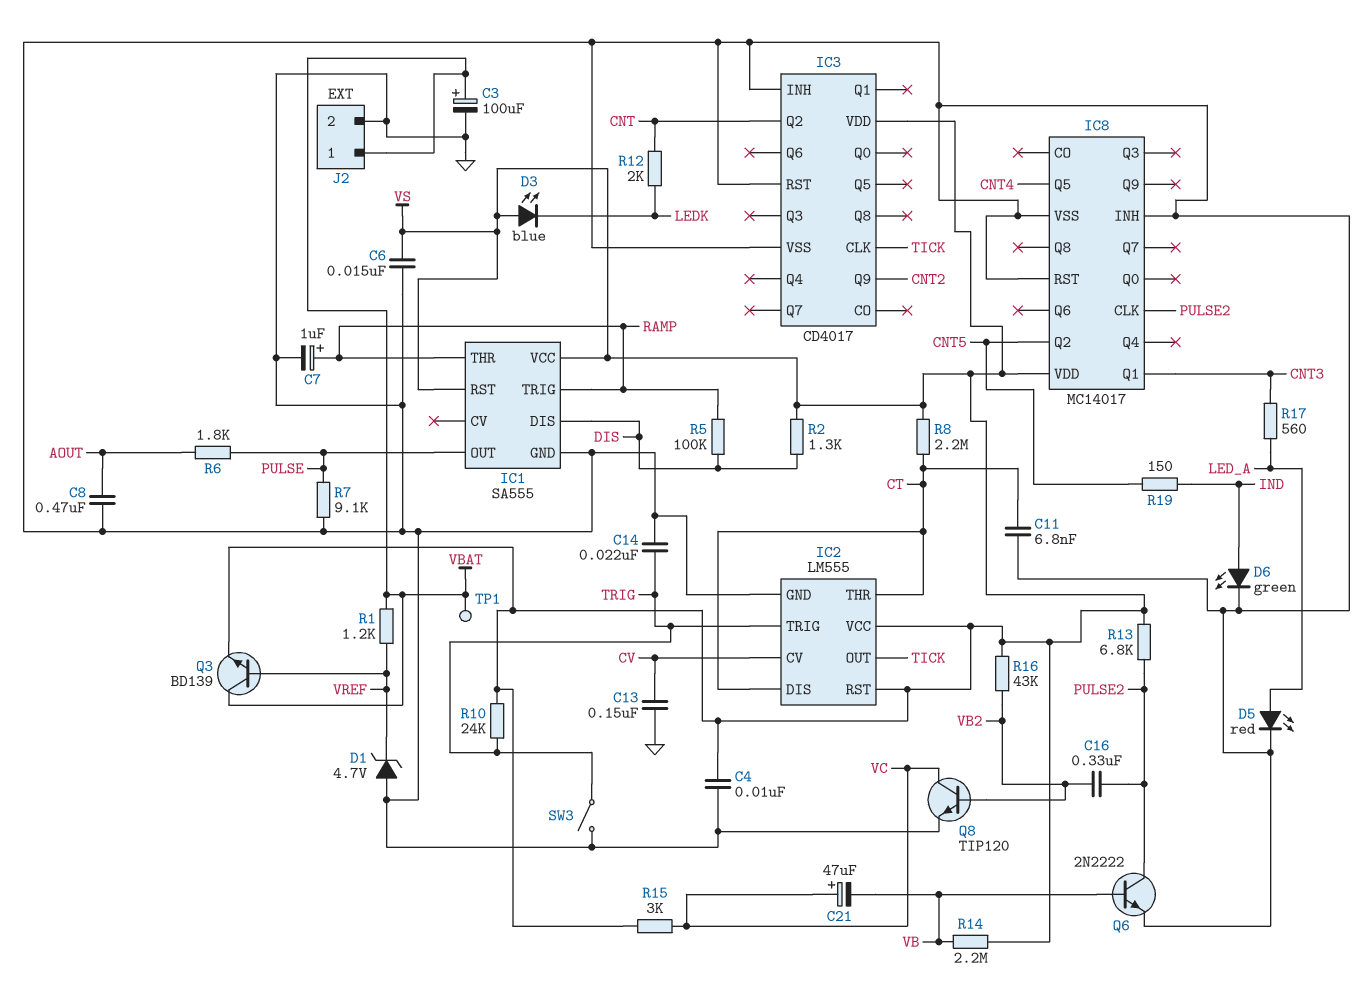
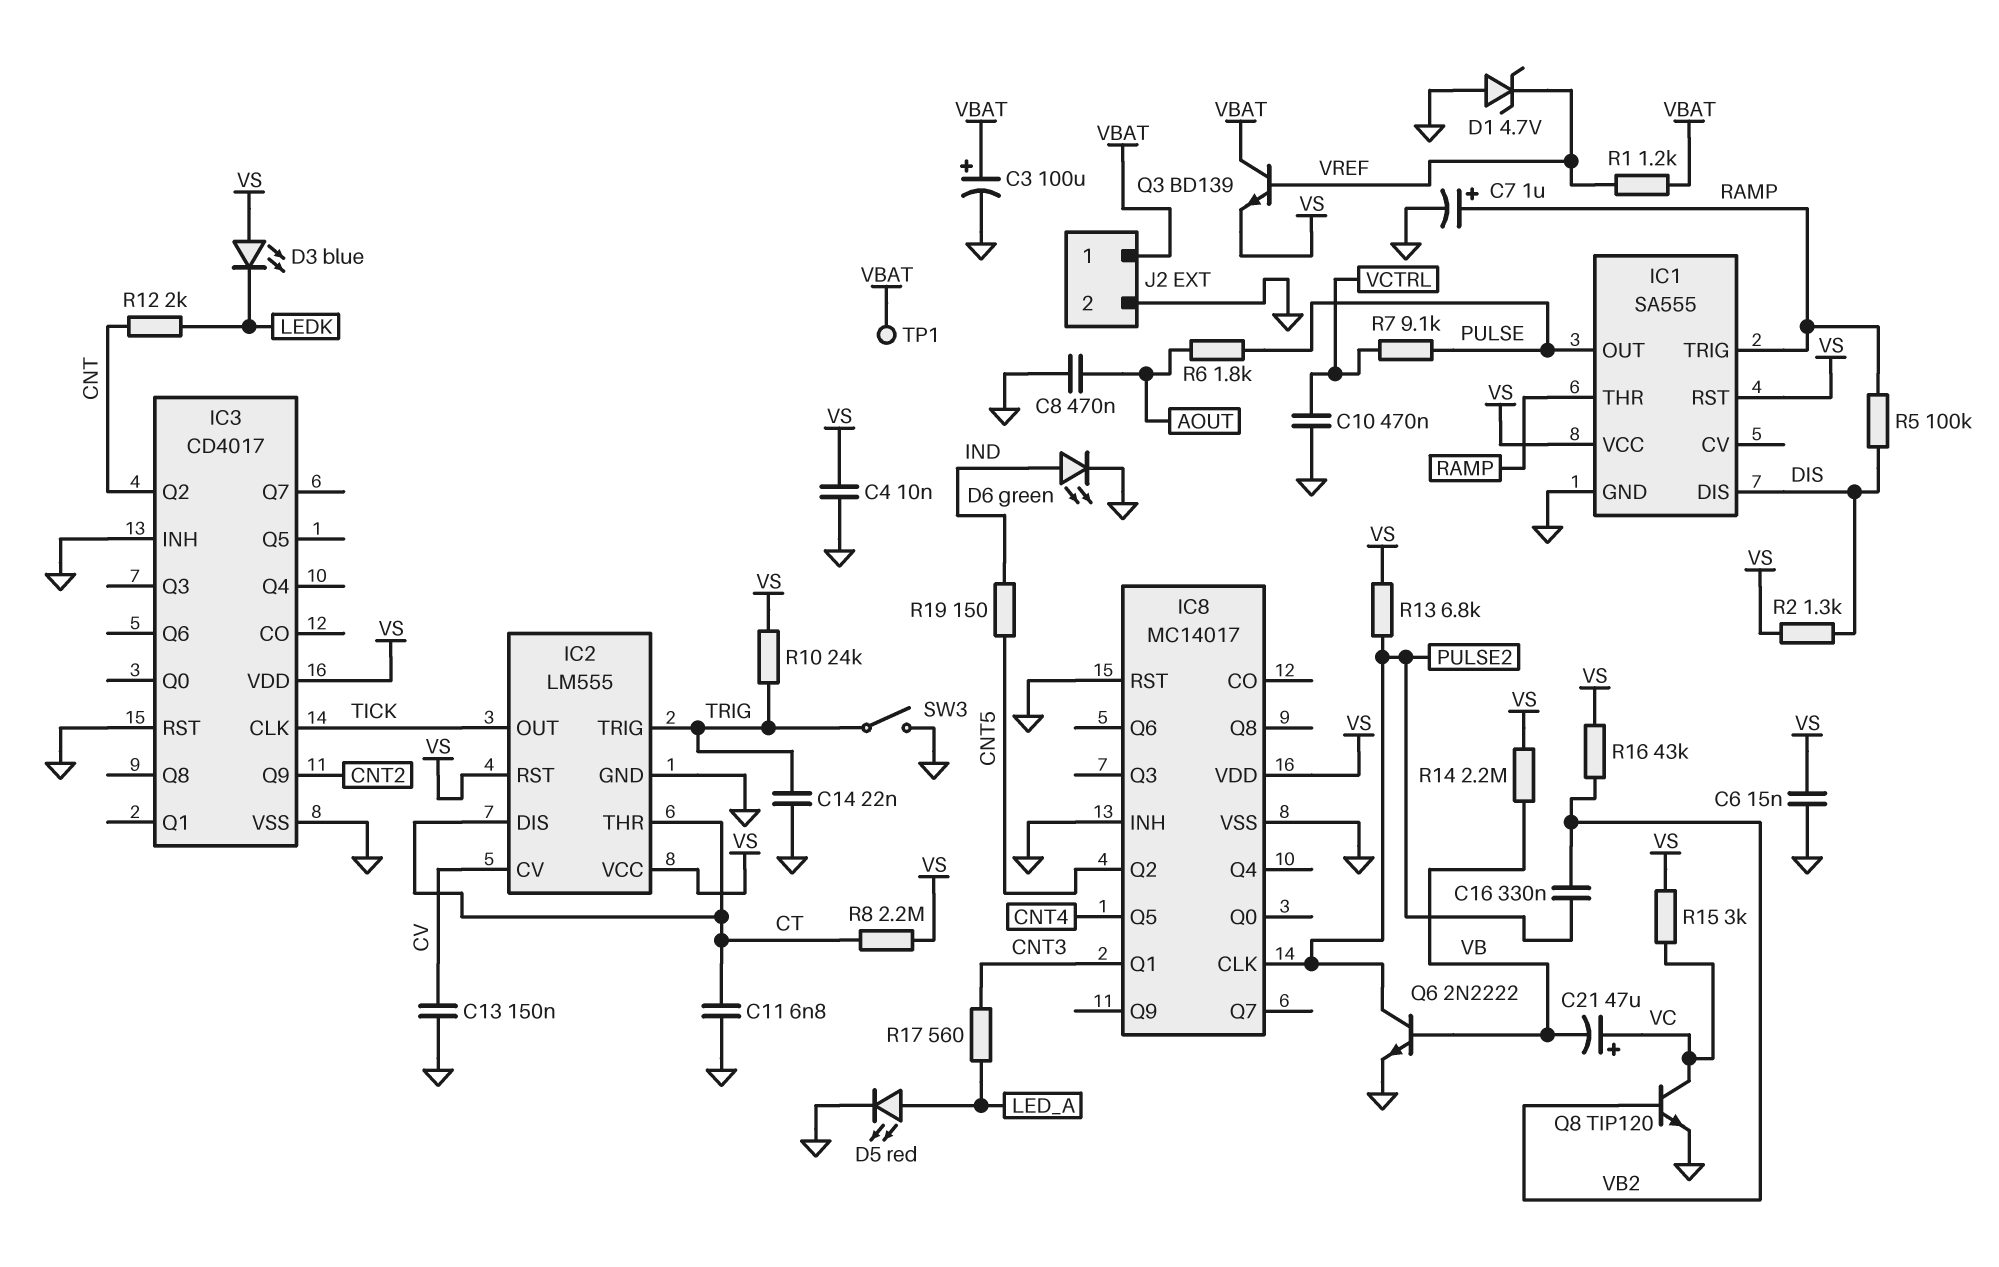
C10: none -> 470nF (GND, VCTRL)
R7: 9.1k (GND, PULSE) -> 9.1k (PULSE, VCTRL)

